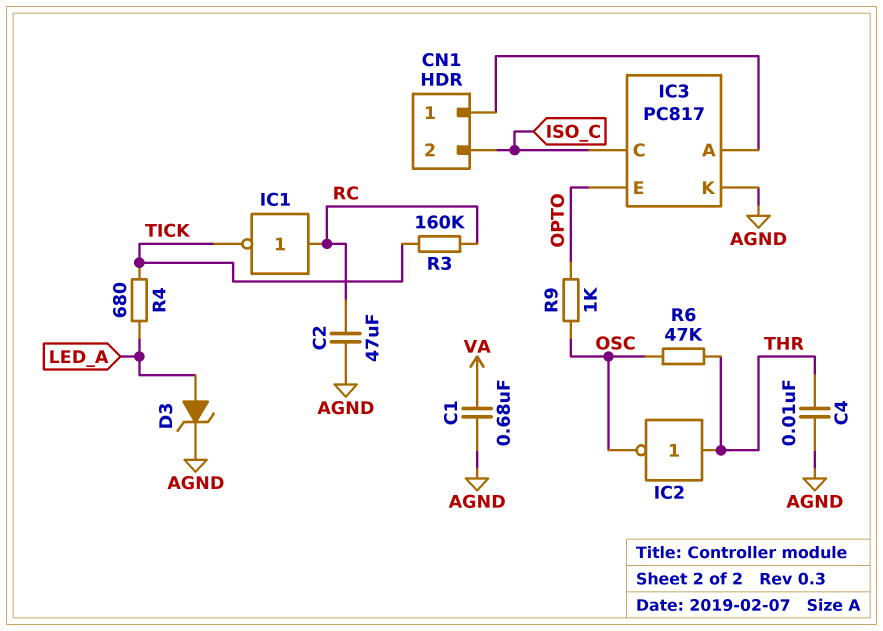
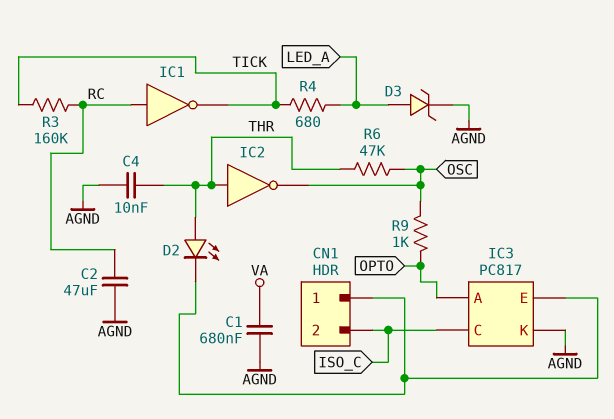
D2: none -> LED (A THR, K CN1/1)
IC3 pin A: CN1/1 -> OPTO
IC3 pin E: OPTO -> CN1/1

